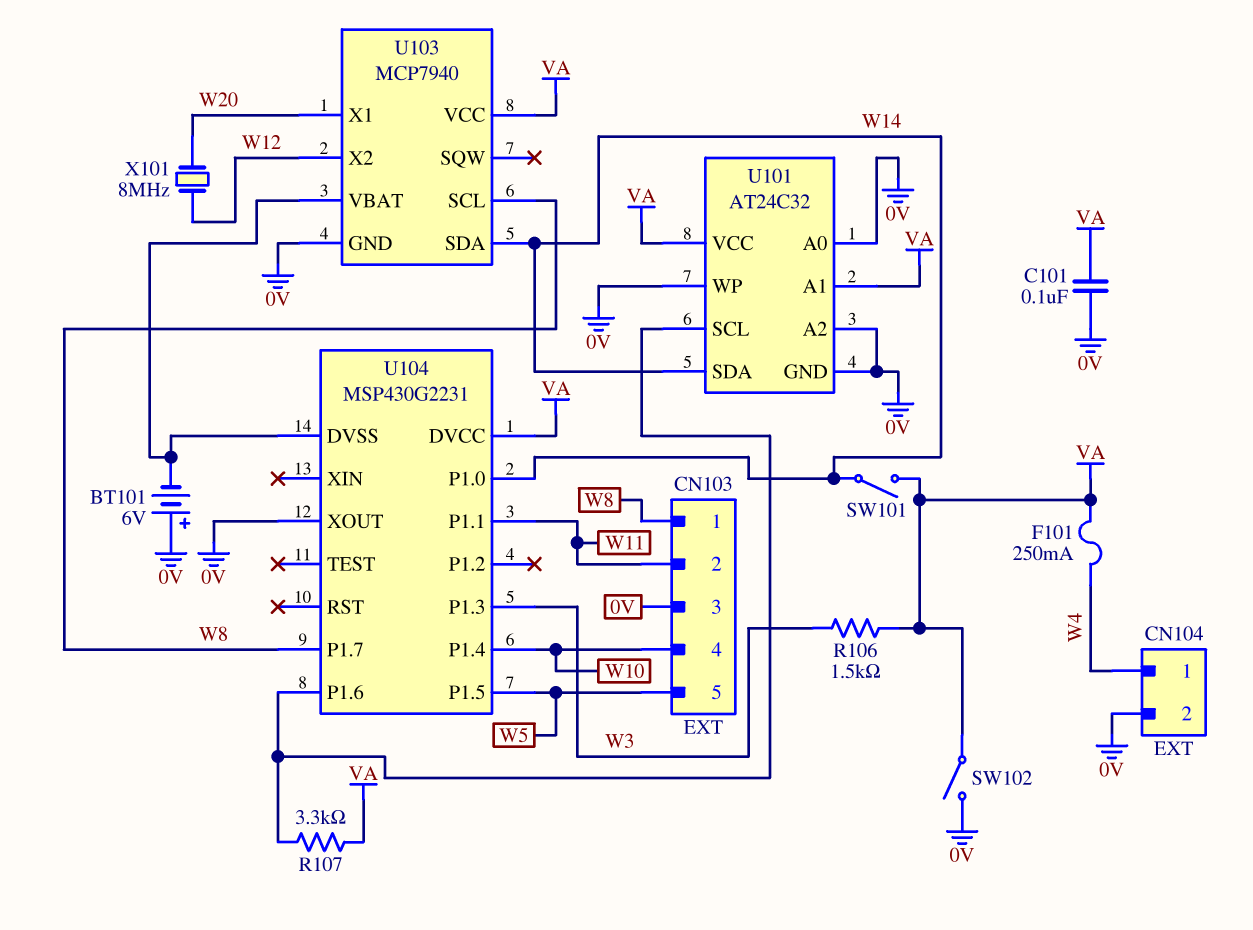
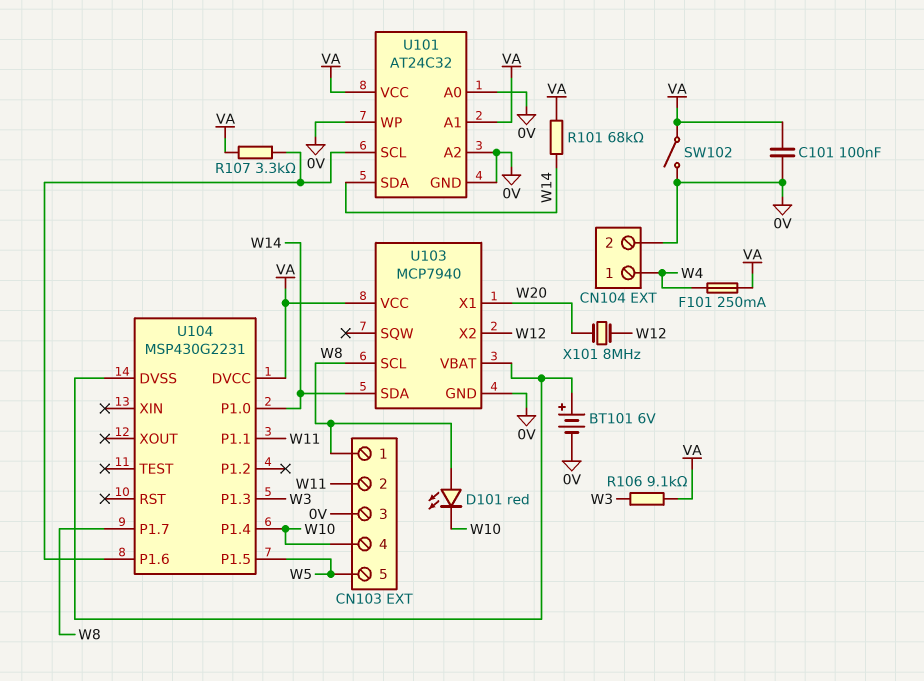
BT101: 6V (plus 0V, minus U103/VBAT) -> 6V (plus U103/VBAT, minus 0V)
D101: none -> LED red (A W8, K W10)
R101: none -> 68k (VA, W14)
R106: 1.5k (VA, W3) -> 9.1k (VA, W3)
SW101: switch (VA, W14) -> none
U104 pin XOUT: 0V -> none

